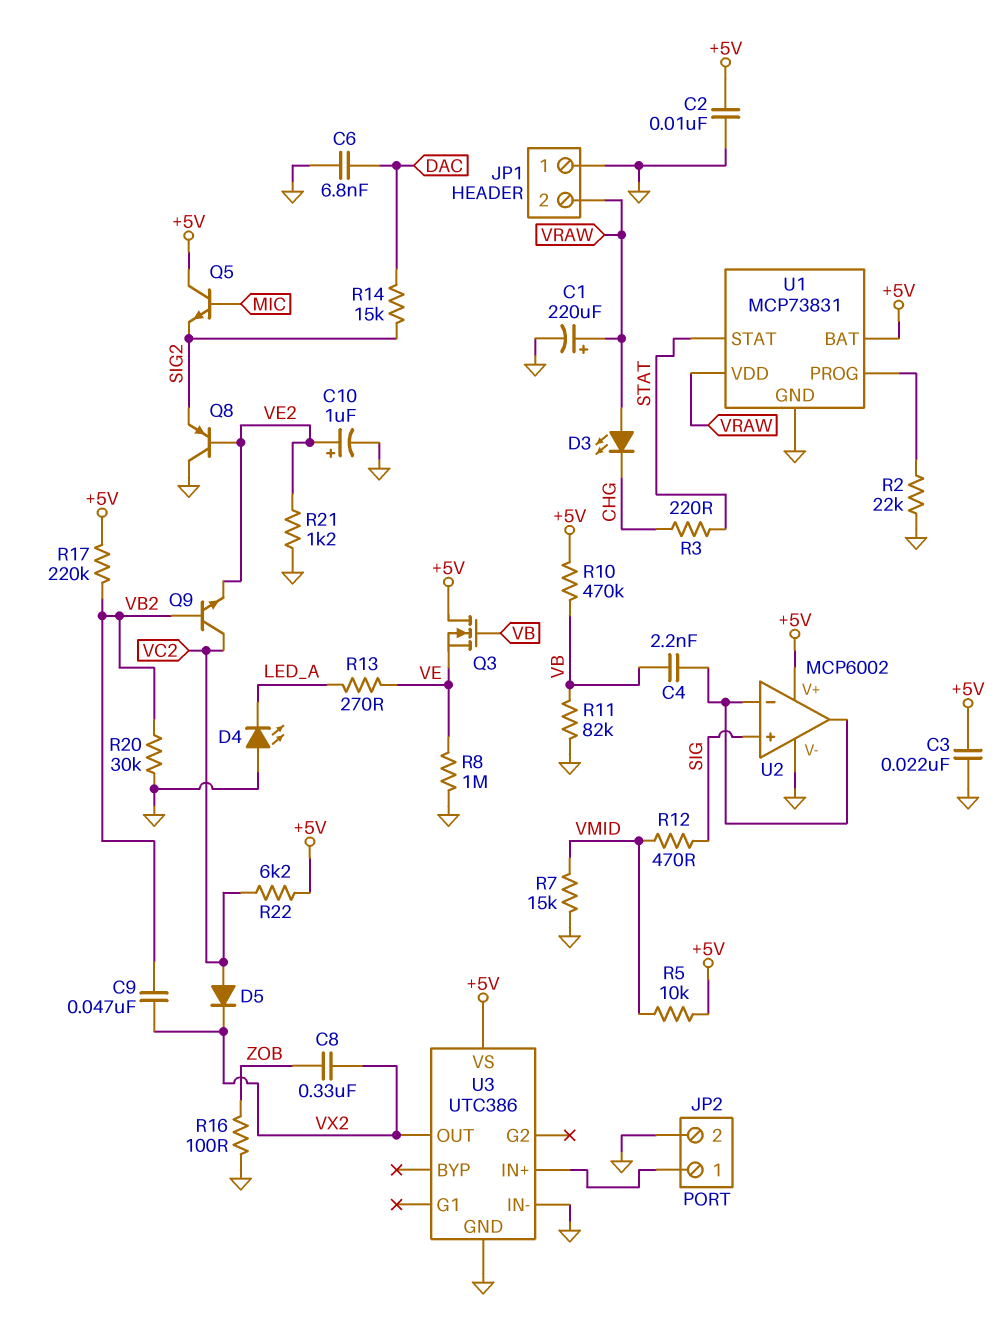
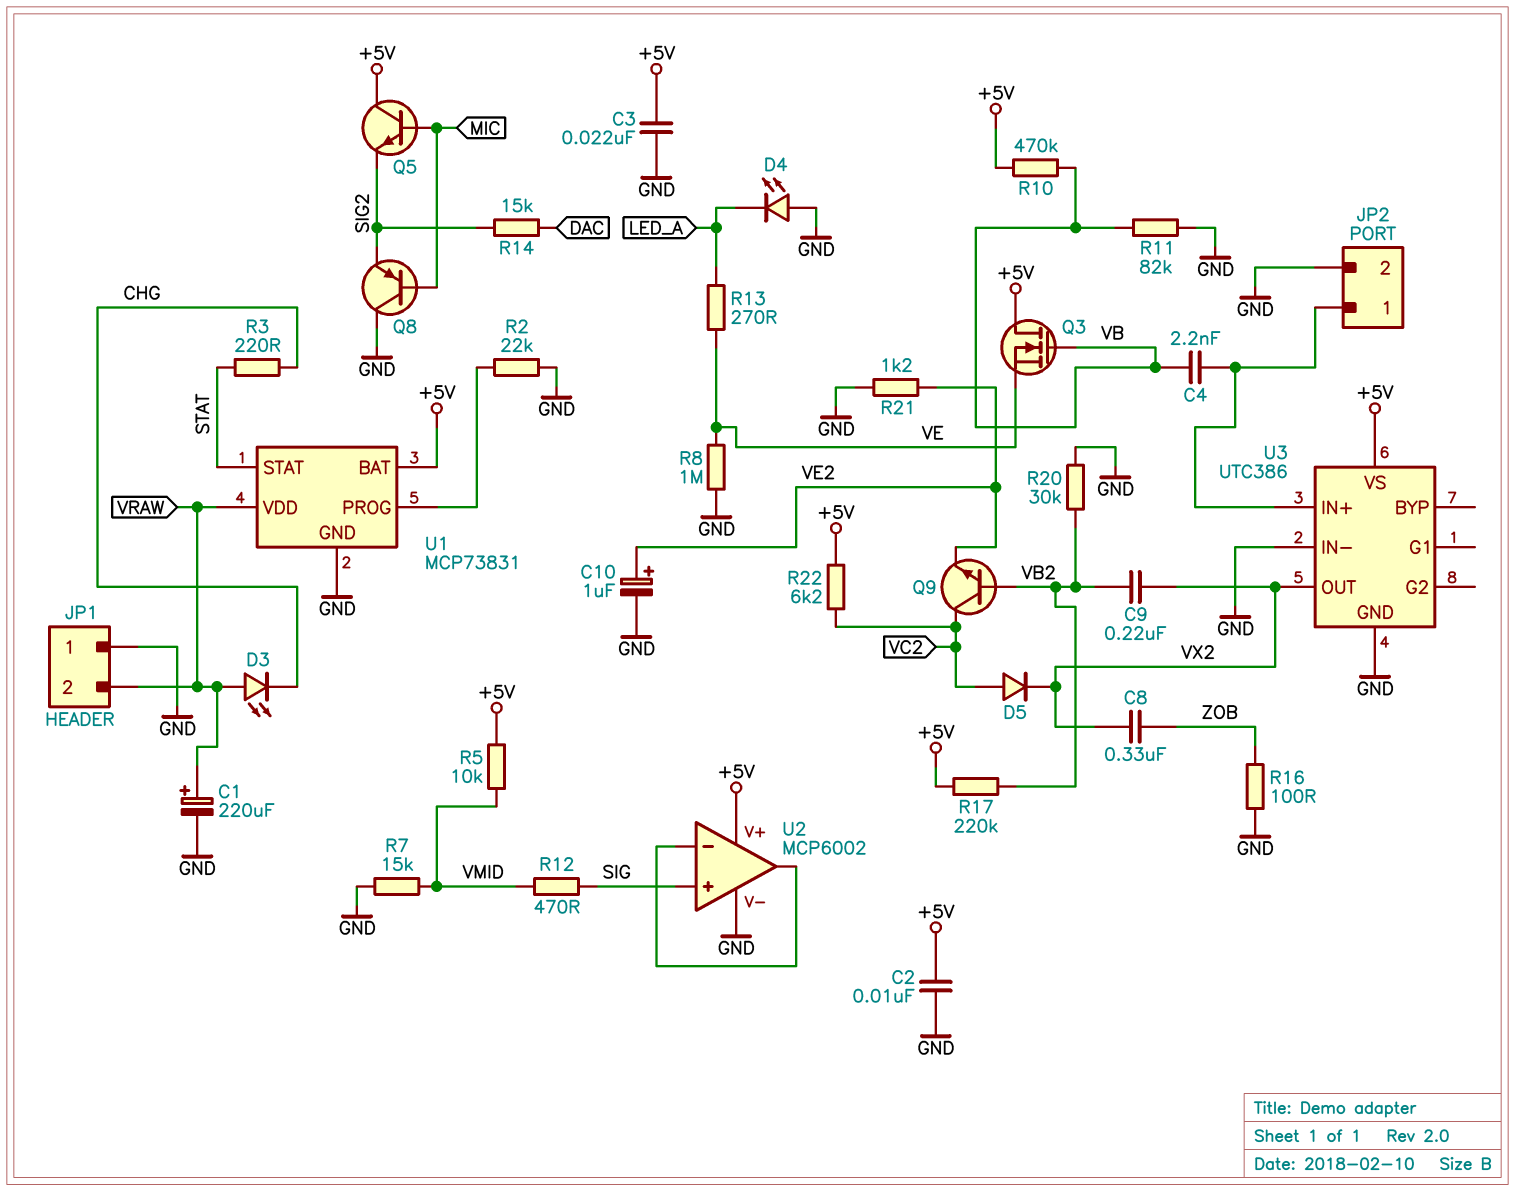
C4: 2.2nF (U2/in-, VB) -> 2.2nF (JP2/1, VB)
C6: 6.8nF (DAC, GND) -> none
C9: 47nF (VB2, VX2) -> 220nF (VB2, VX2)
Q8: PNP (B VE2, C GND, E SIG2) -> PNP (B MIC, C GND, E SIG2)

